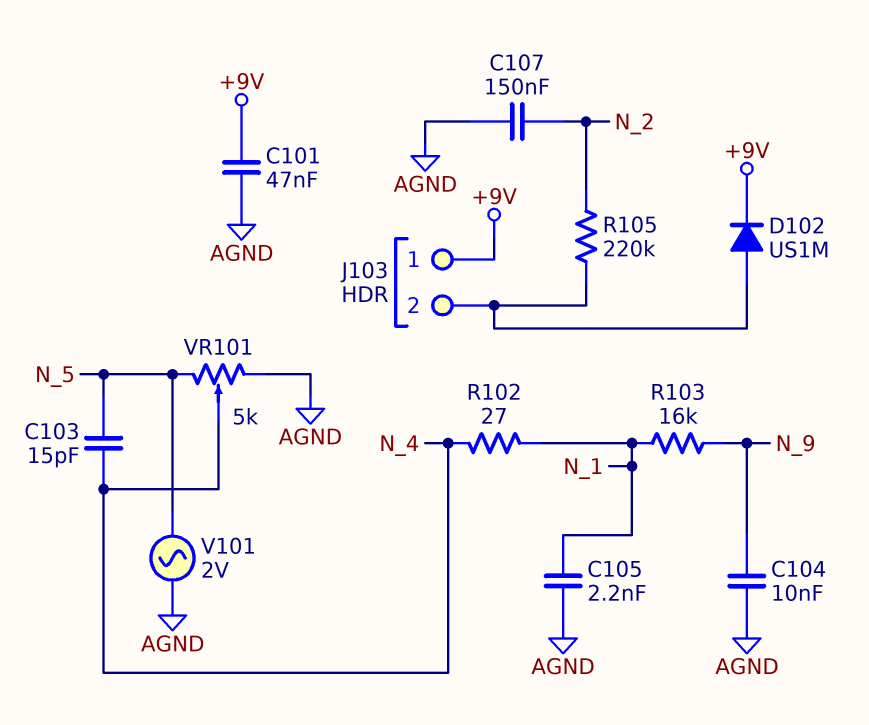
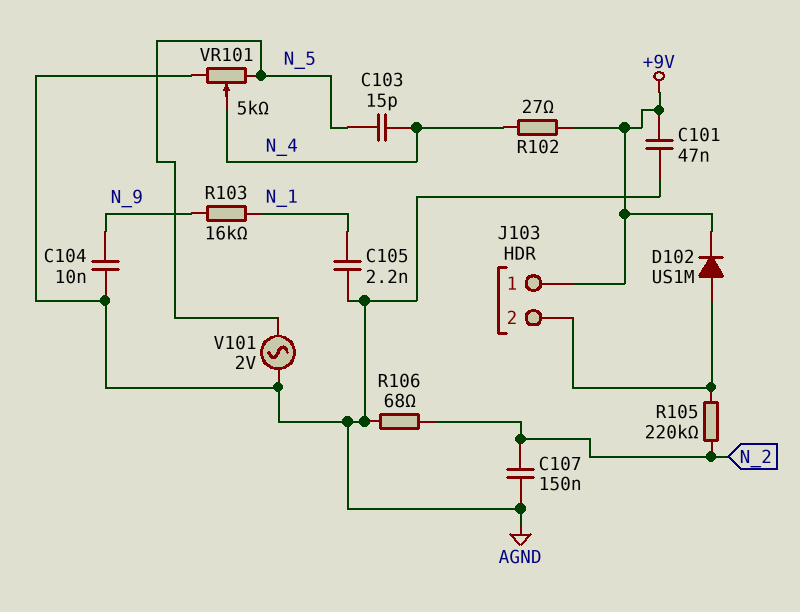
R102: 27 (N_1, N_4) -> 27 (+9V, N_4)
R106: none -> 68 (AGND, N_2)

